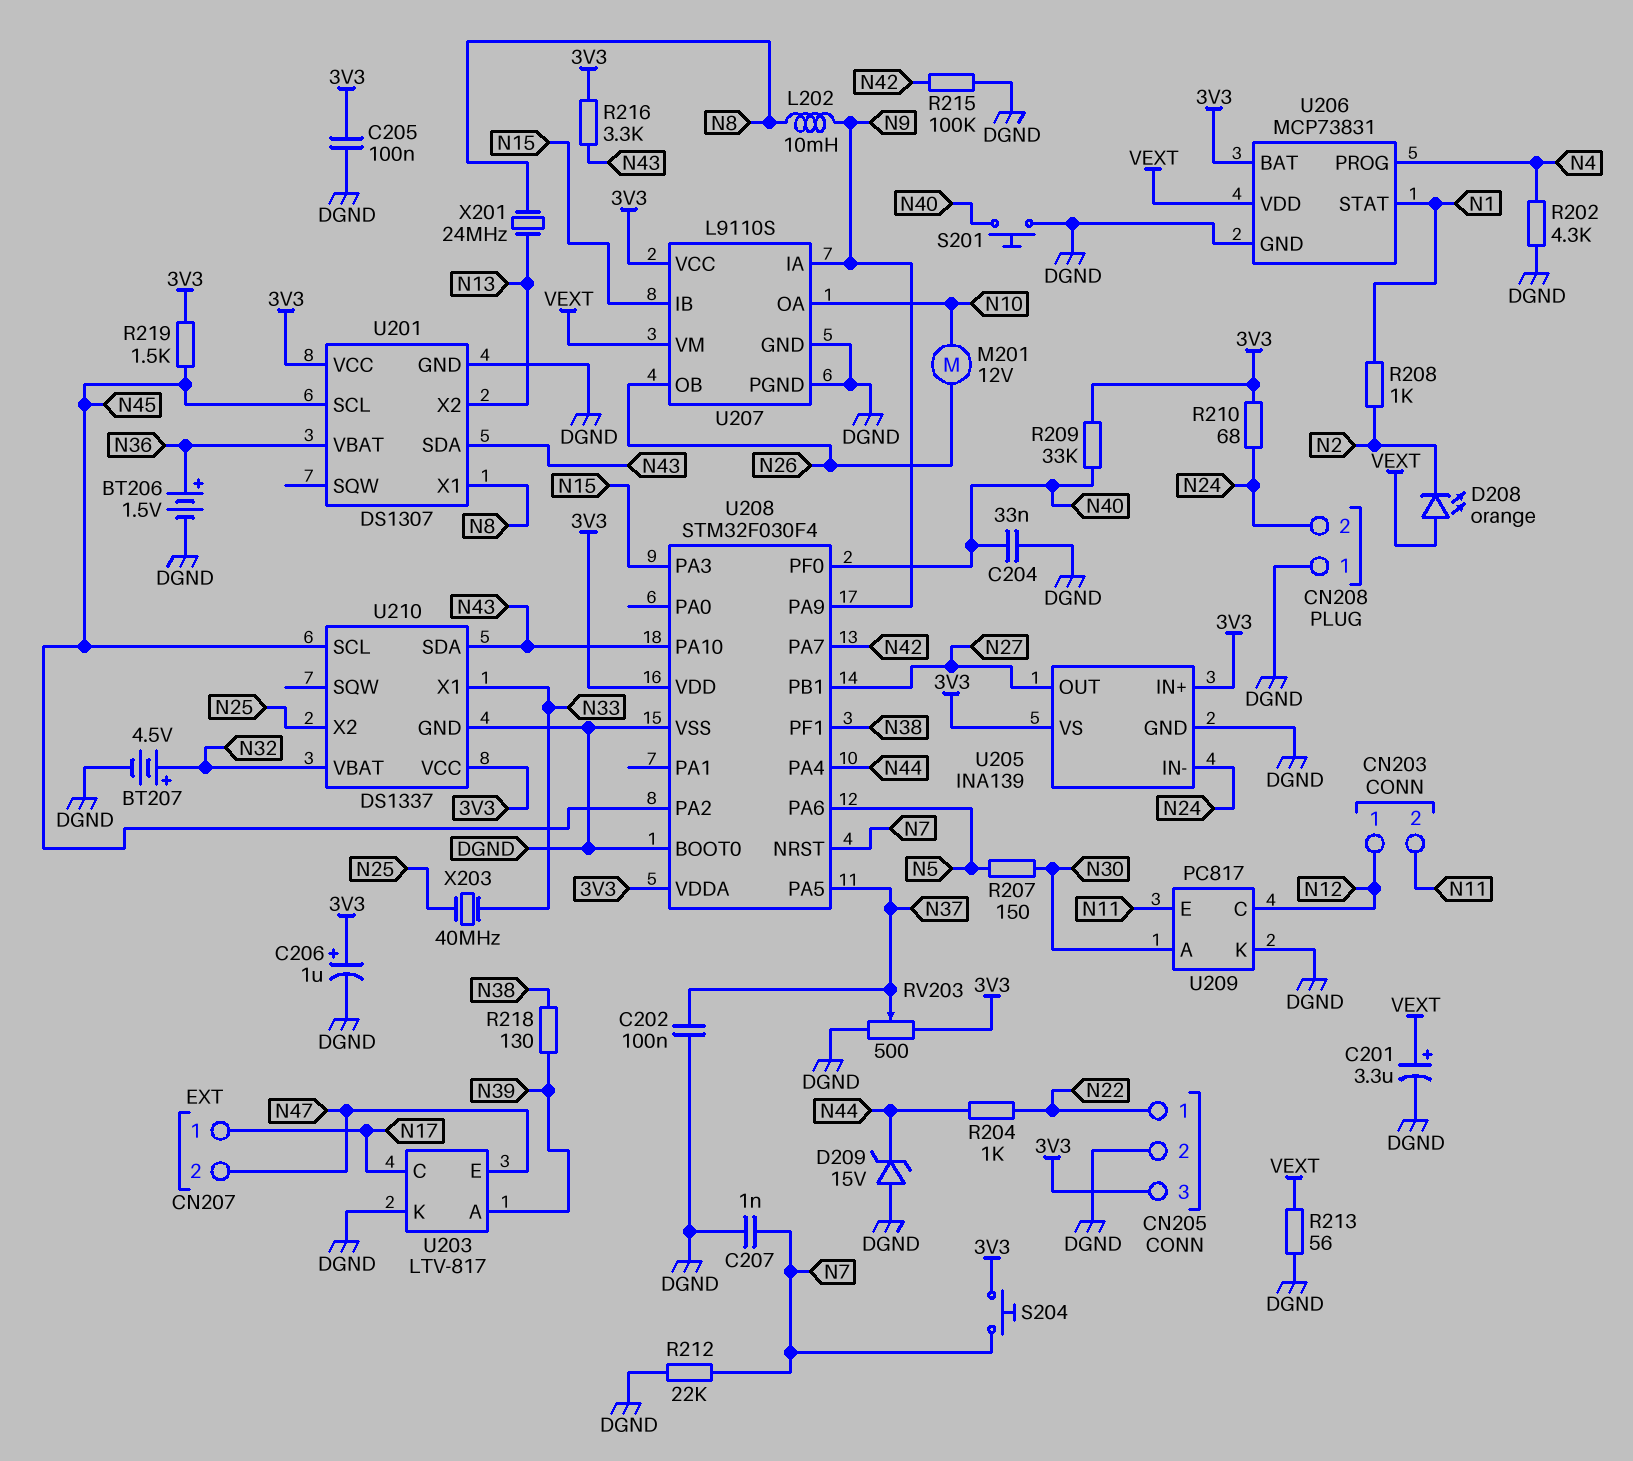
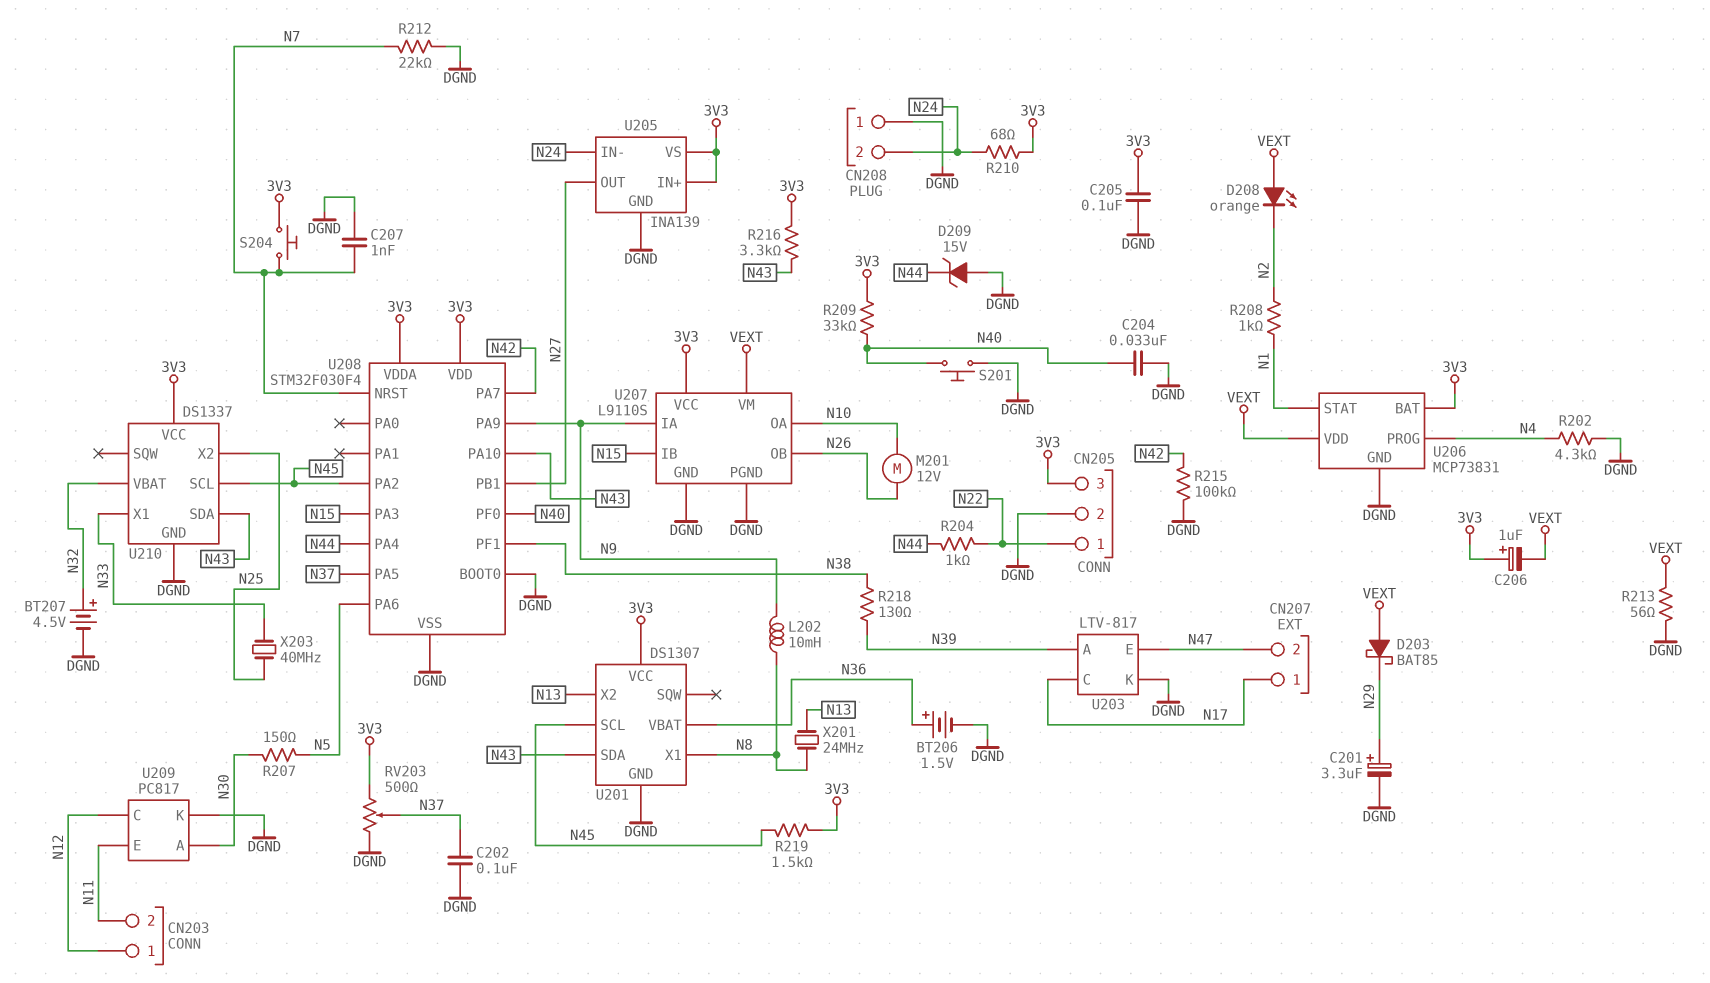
C201: 3.3uF (plus VEXT, minus DGND) -> 3.3uF (plus N29, minus DGND)
C206: 1uF (plus 3V3, minus DGND) -> 1uF (plus 3V3, minus VEXT)
D203: none -> schottky BAT85 (A VEXT, K N29)

